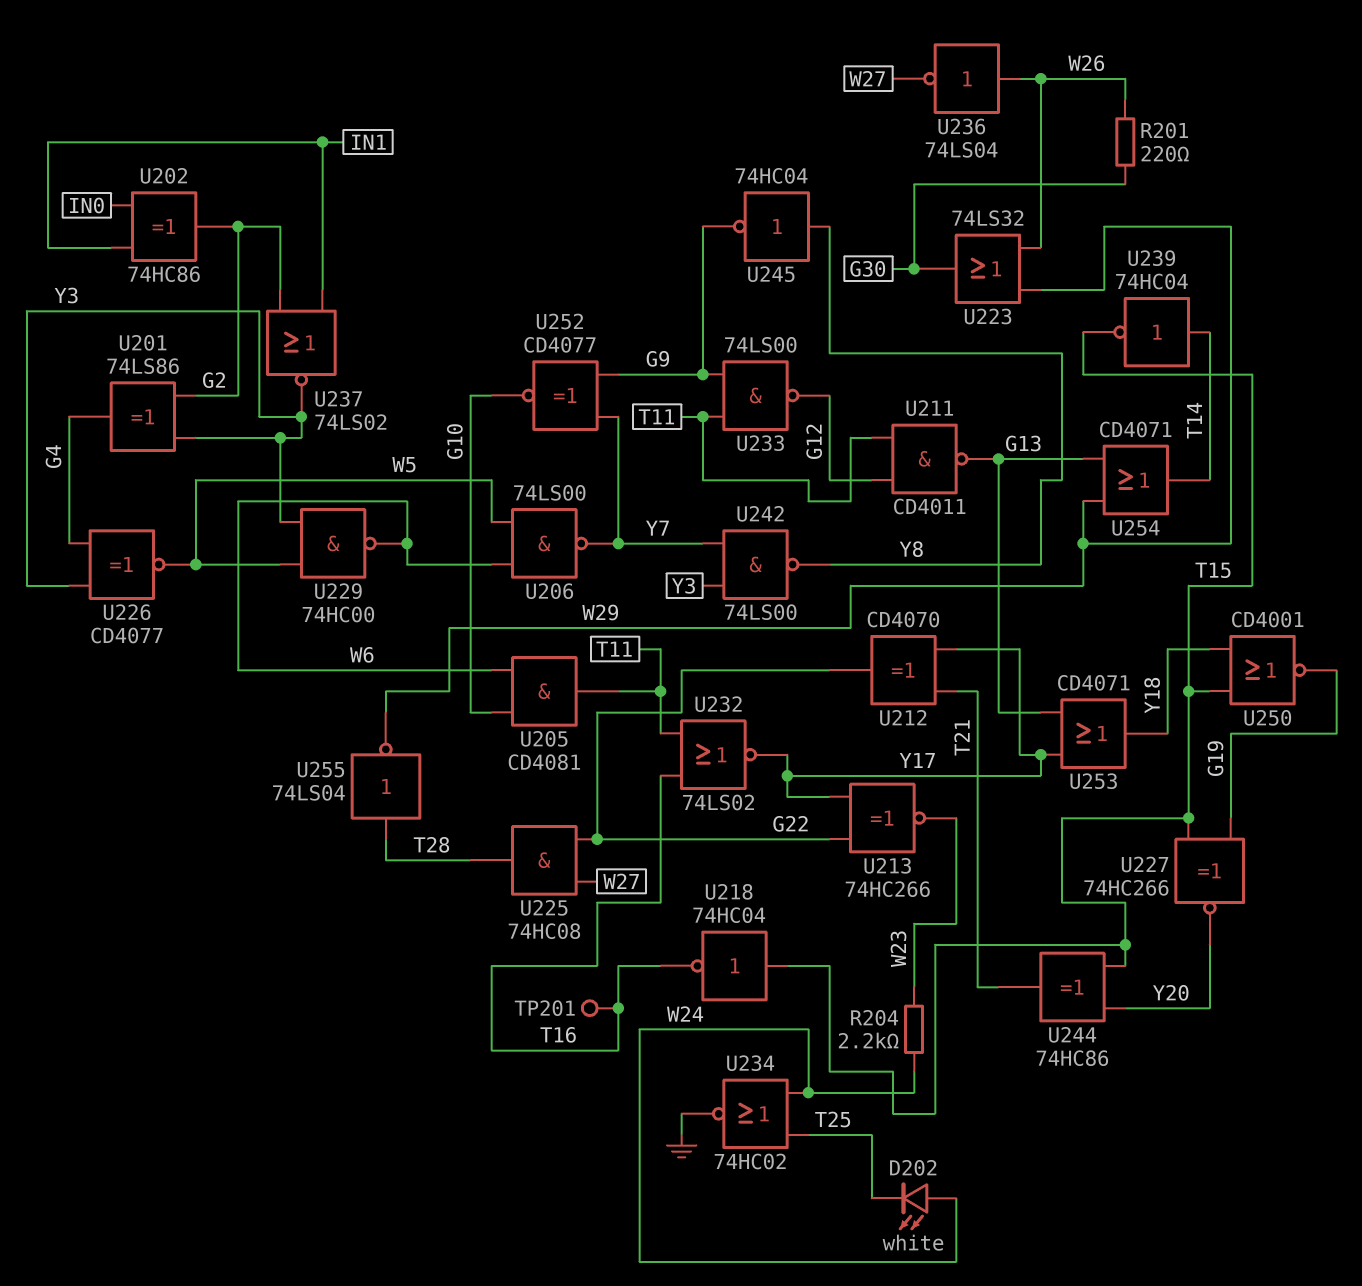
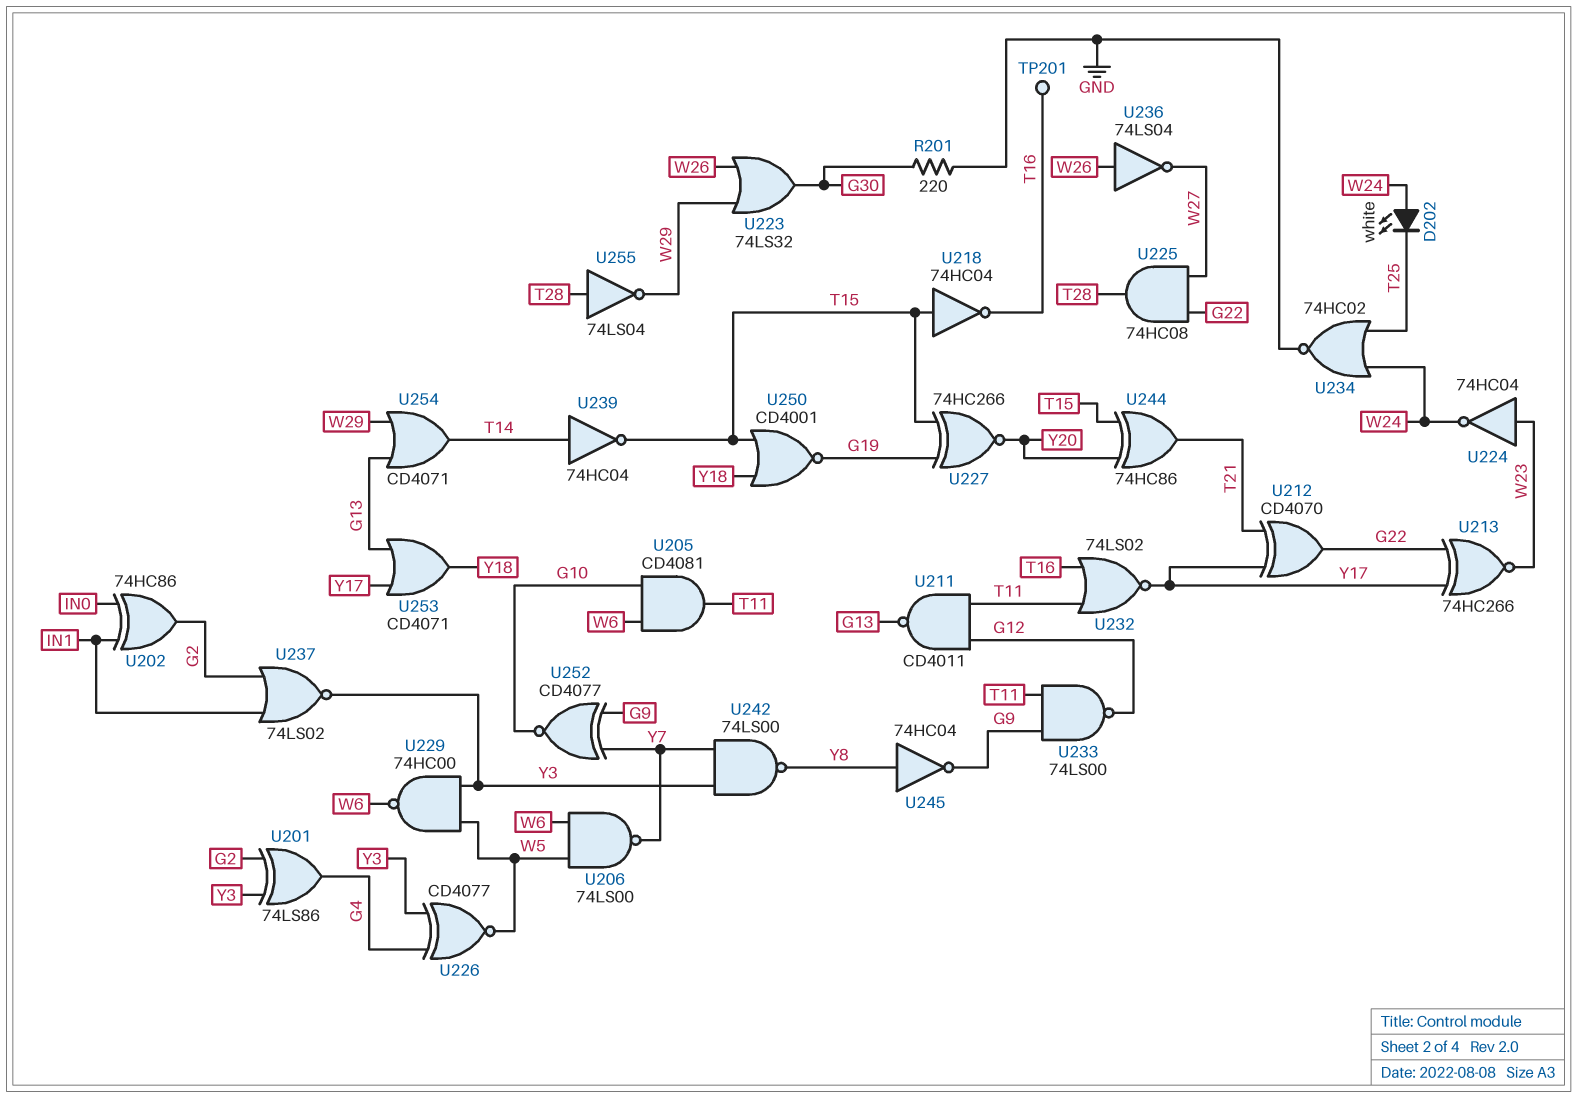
R201: 220 (G30, W26) -> 220 (G30, GND)
R204: 2.2k (W23, W24) -> none
U224: none -> NOT 74HC04 (in W23, out W24)

